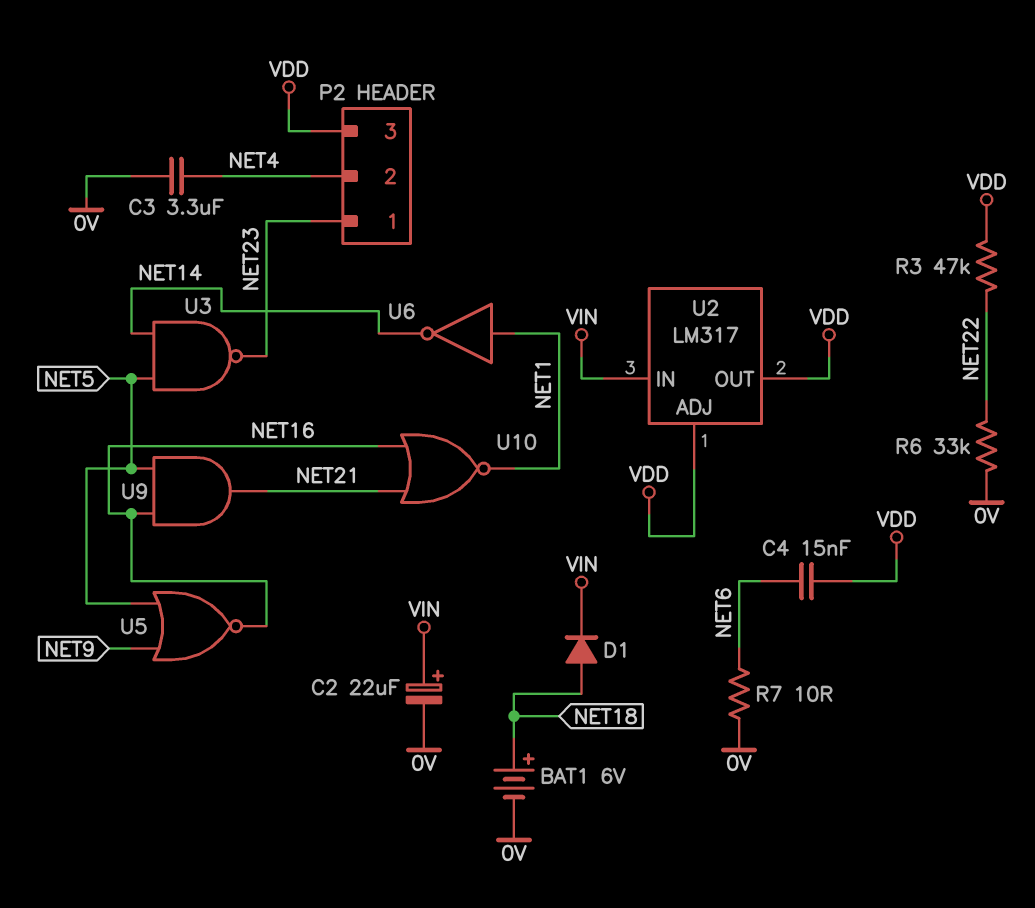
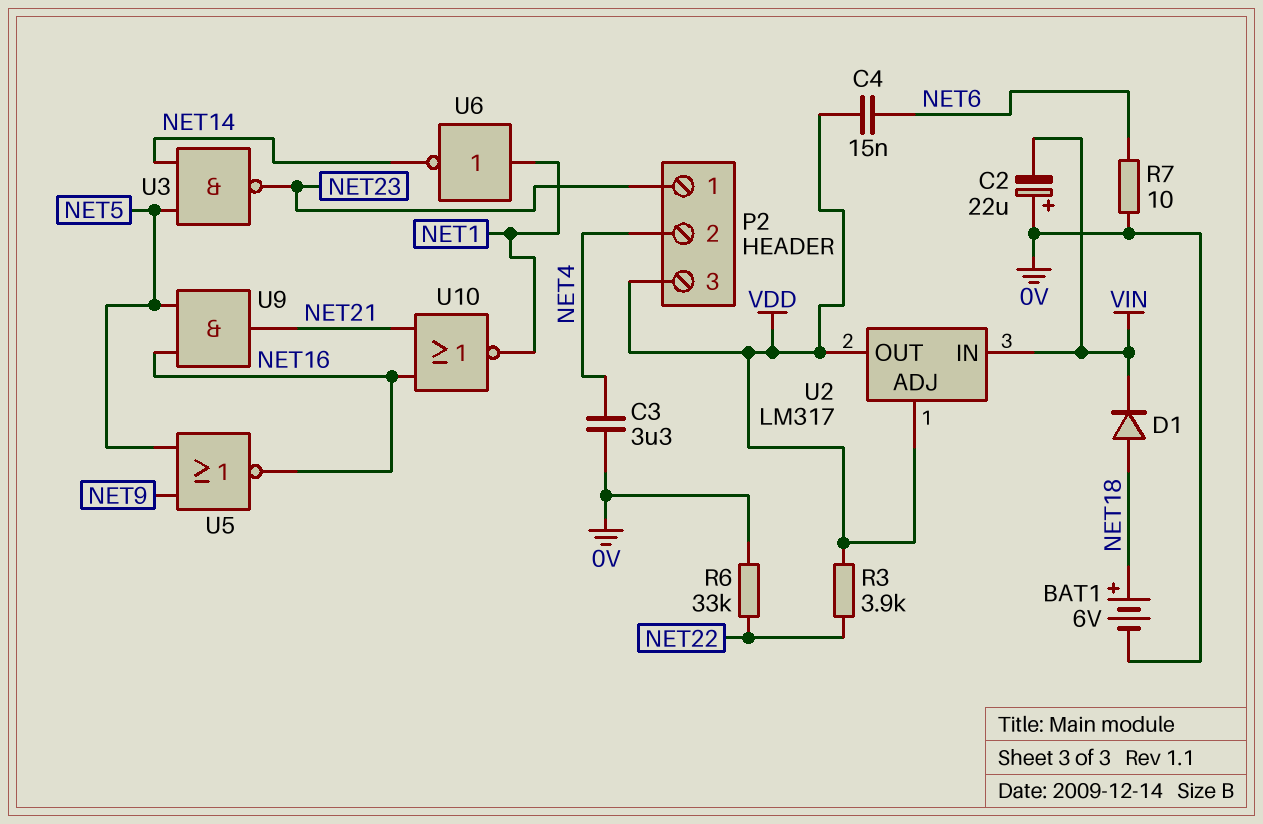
C2: 22uF (plus VIN, minus 0V) -> 22uF (plus 0V, minus VIN)
R3: 47k (NET22, VDD) -> 3.9k (NET22, VDD)

